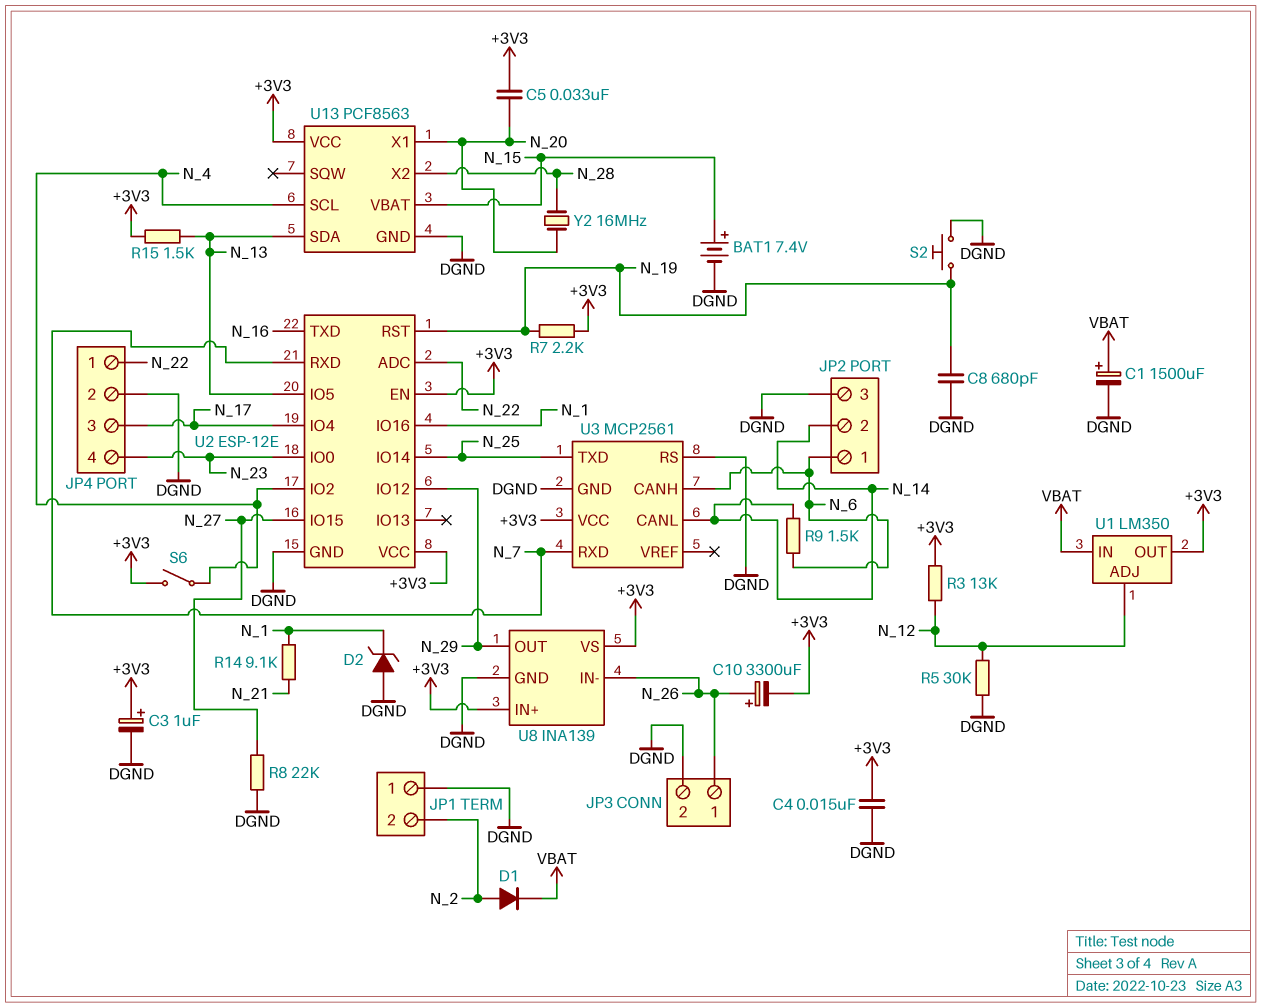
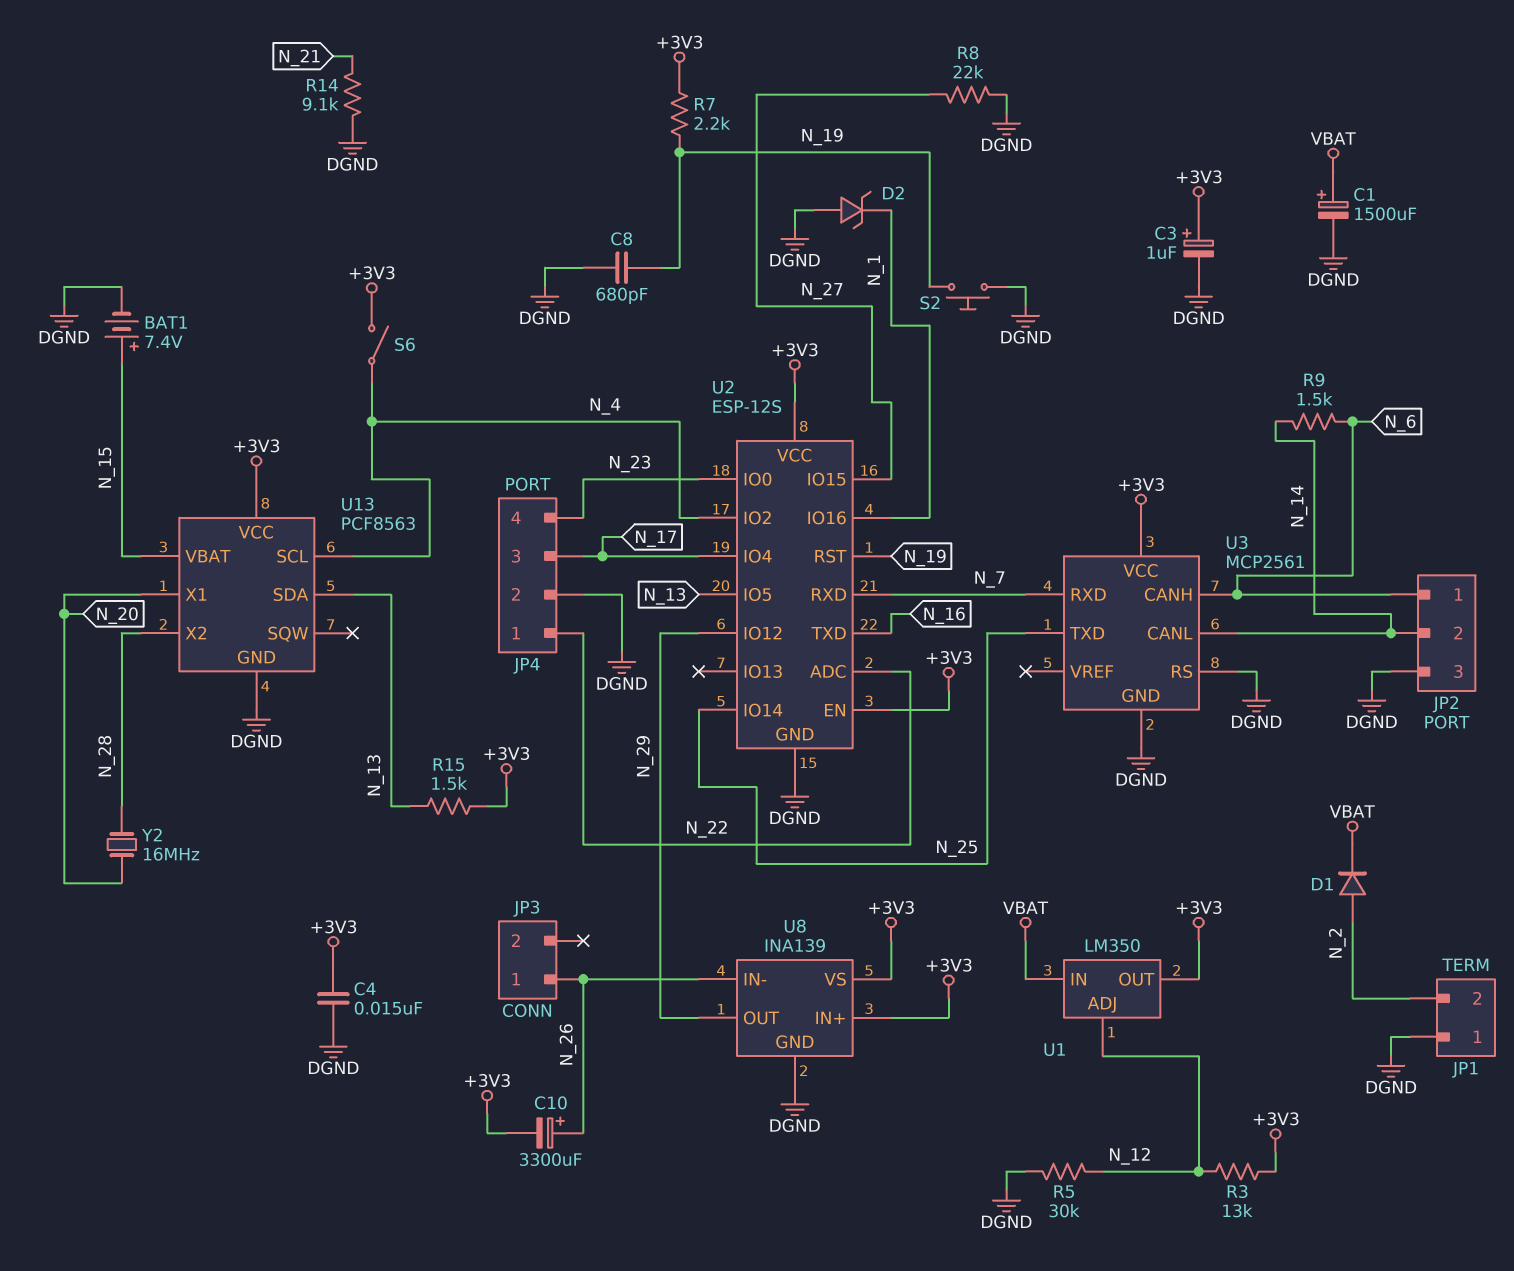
C5: 33nF (+3V3, N_20) -> none
JP3 pin 2: DGND -> none
R14: 9.1k (N_1, N_21) -> 9.1k (DGND, N_21)
U2: ESP-12E -> ESP-12S

